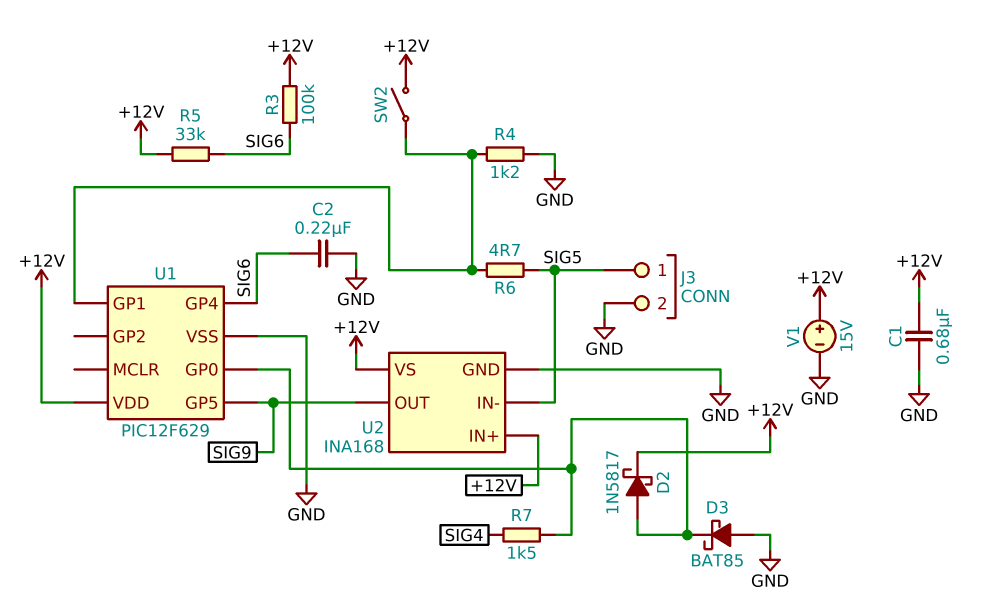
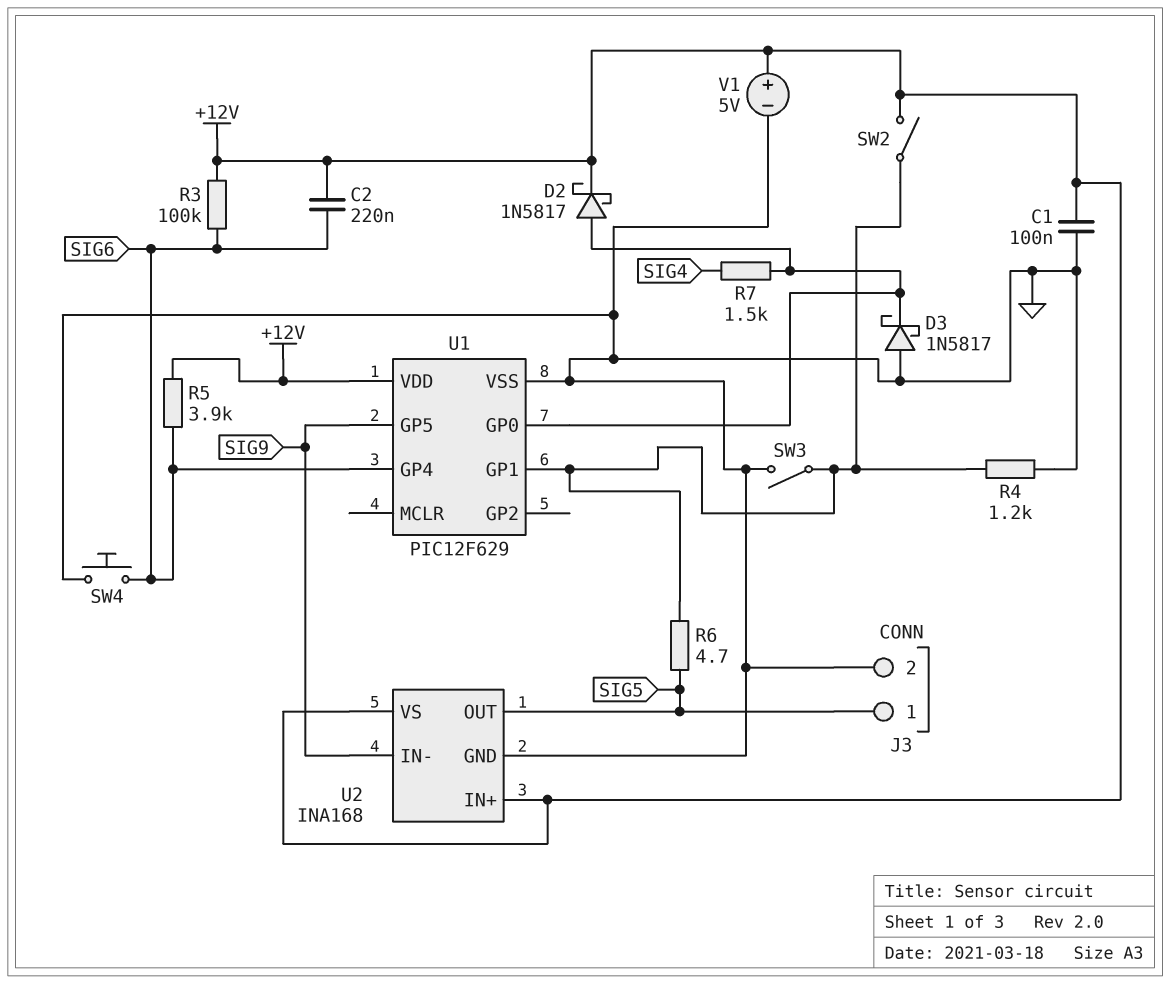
C1: 680nF (+12V, GND) -> 100nF (+12V, GND)
C2: 220nF (GND, SIG6) -> 220nF (+12V, SIG6)
D3: schottky BAT85 (A GND, K U1/GP0) -> schottky 1N5817 (A GND, K U1/GP0)
R5: 33k (+12V, SIG6) -> 3.9k (+12V, SIG6)
SW3: none -> switch (GND, U1/GP1)
SW4: none -> button (GND, SIG6)
U2 pin IN-: SIG5 -> SIG9
U2 pin OUT: SIG9 -> SIG5
V1: 15V (plus +12V, minus GND) -> 5V (plus +12V, minus GND)

